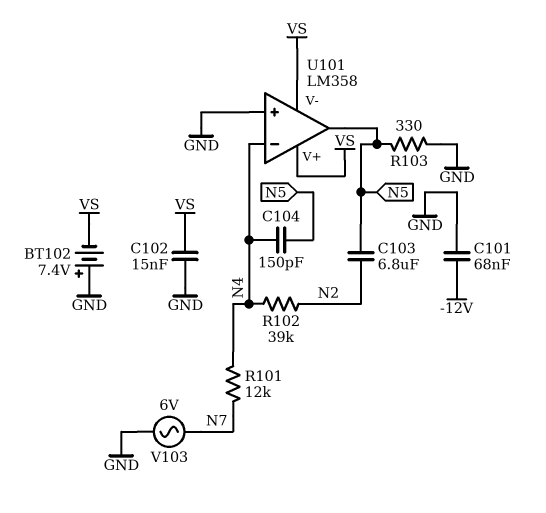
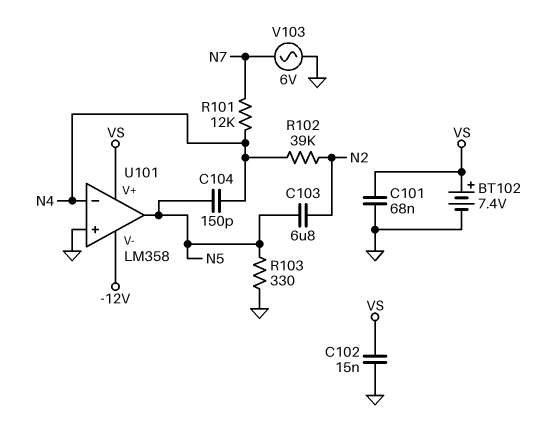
BT102: 7.4V (plus GND, minus VS) -> 7.4V (plus VS, minus GND)
C101: 68nF (-12V, GND) -> 68nF (GND, VS)
U101 pin V-: VS -> -12V

